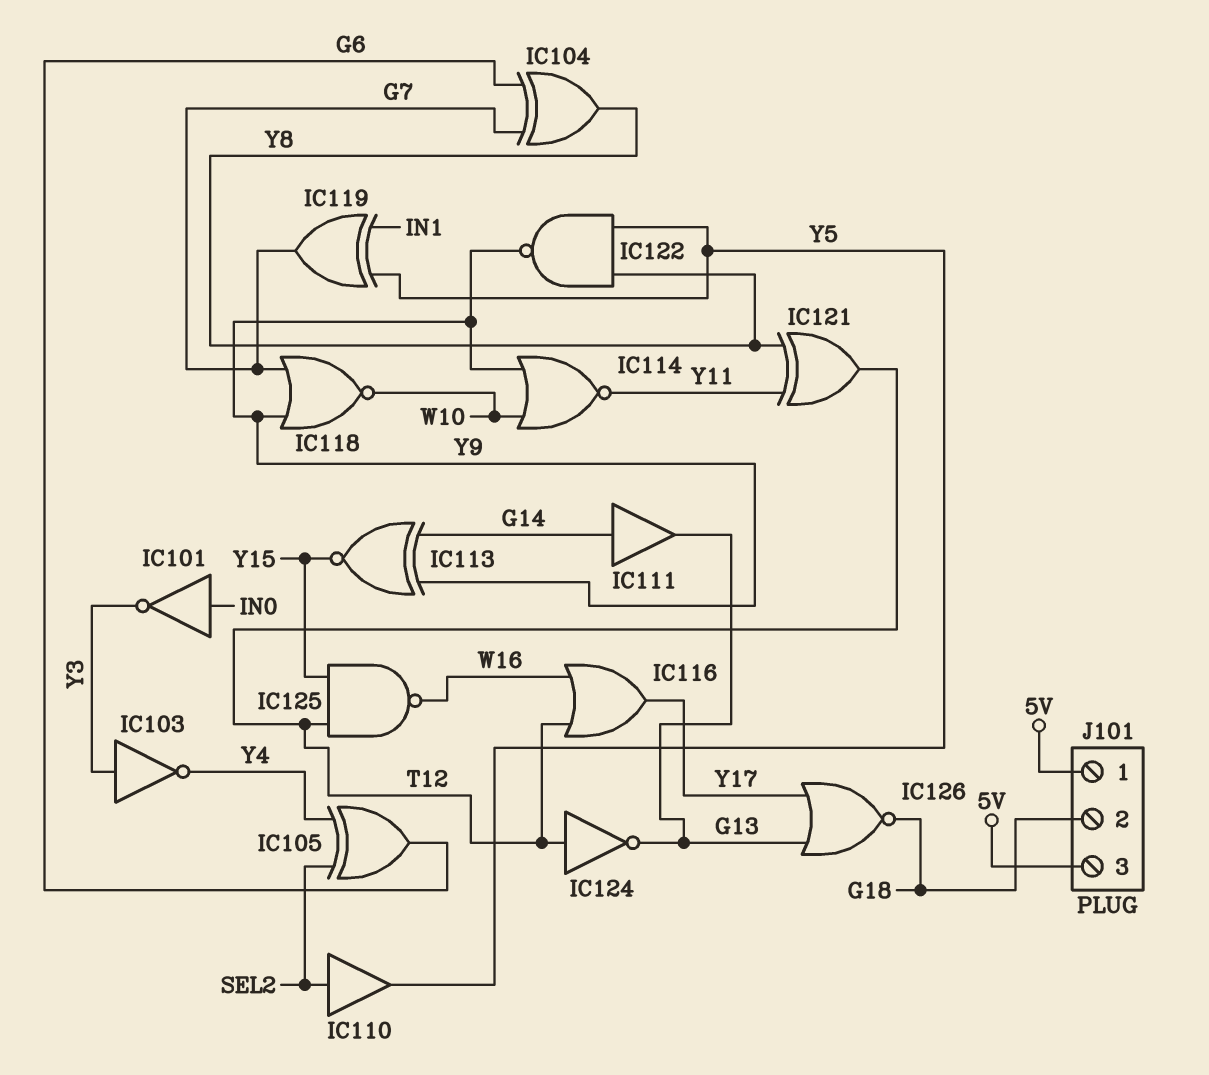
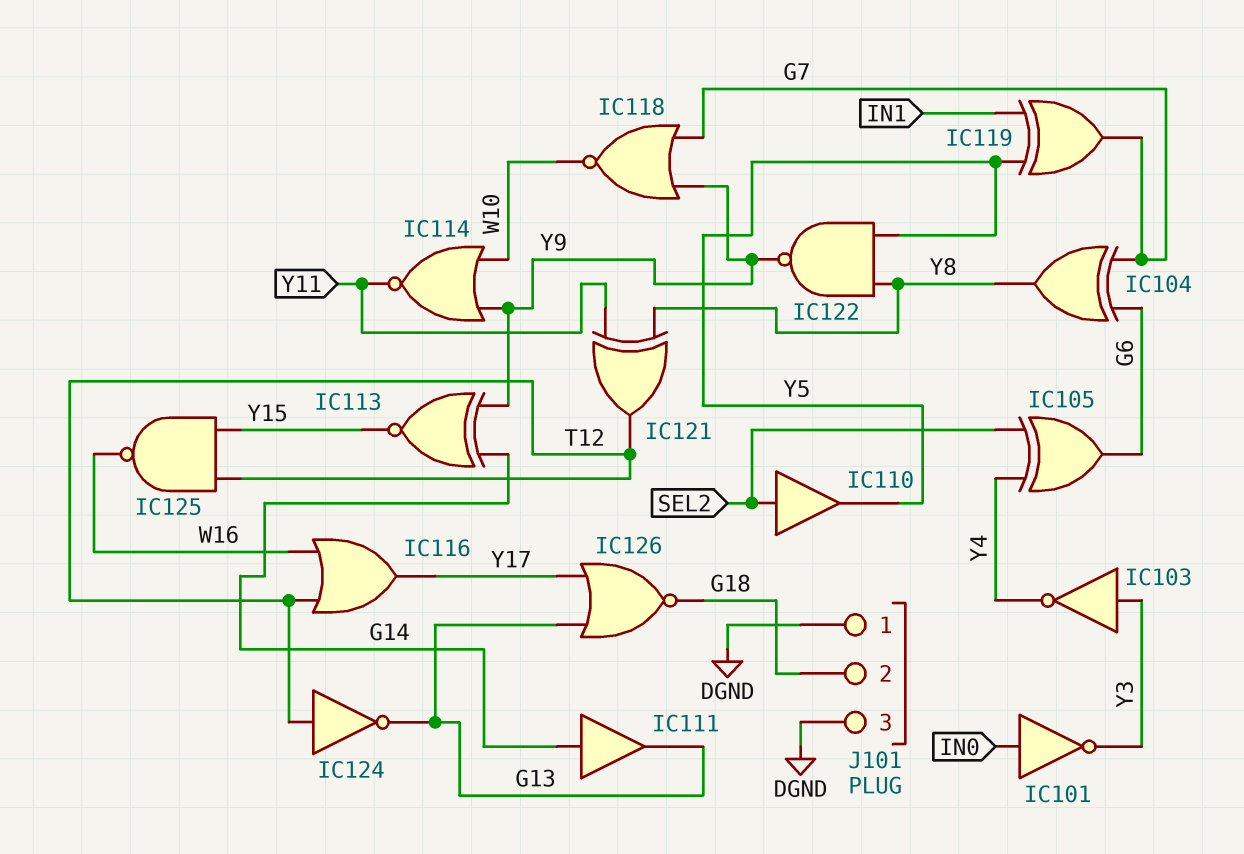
J101 pin 1: 5V -> DGND
J101 pin 3: 5V -> DGND

